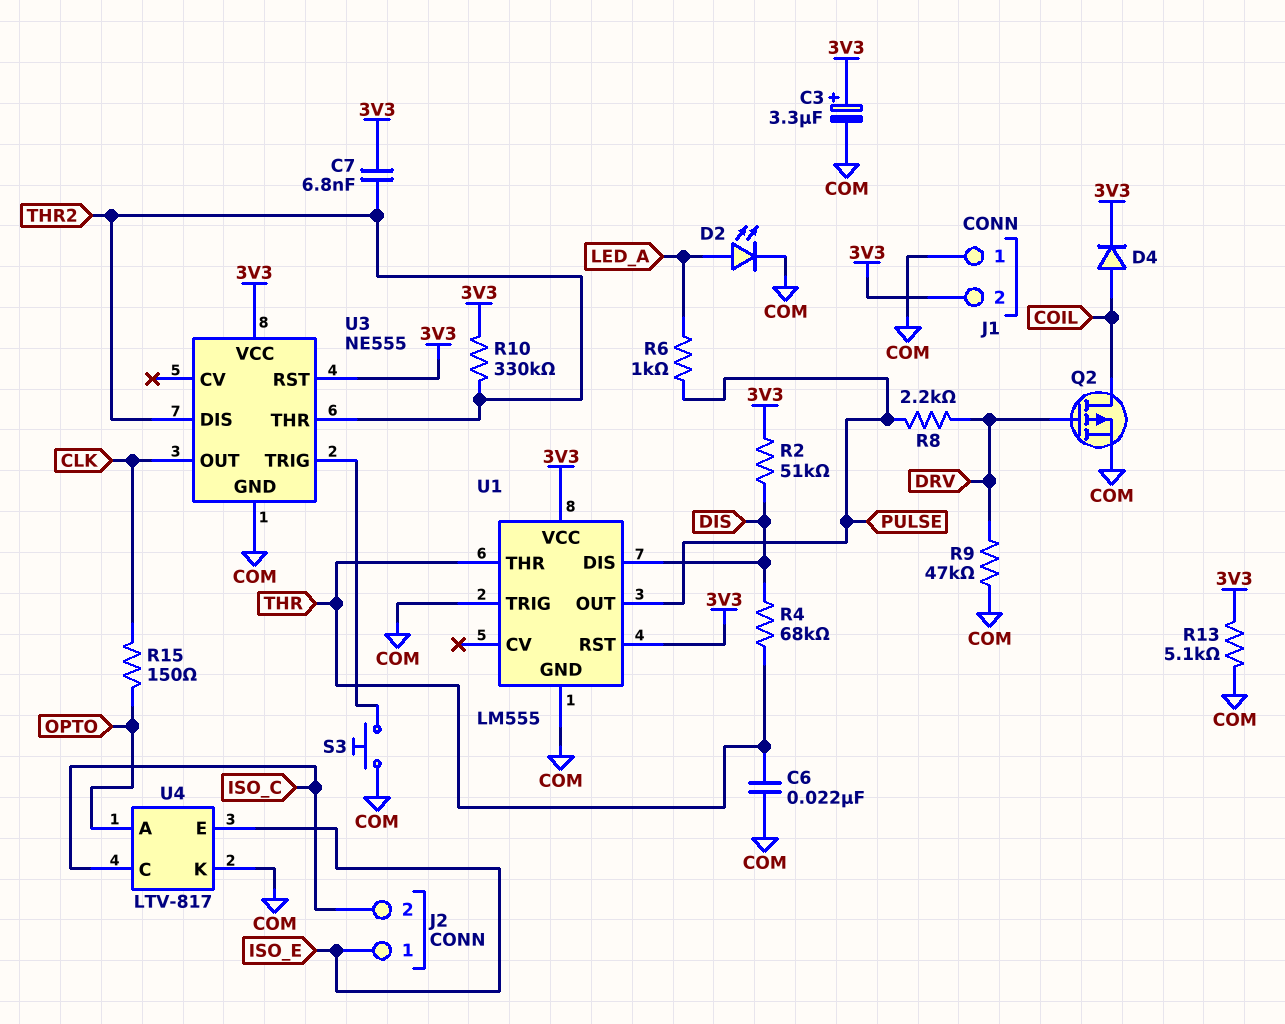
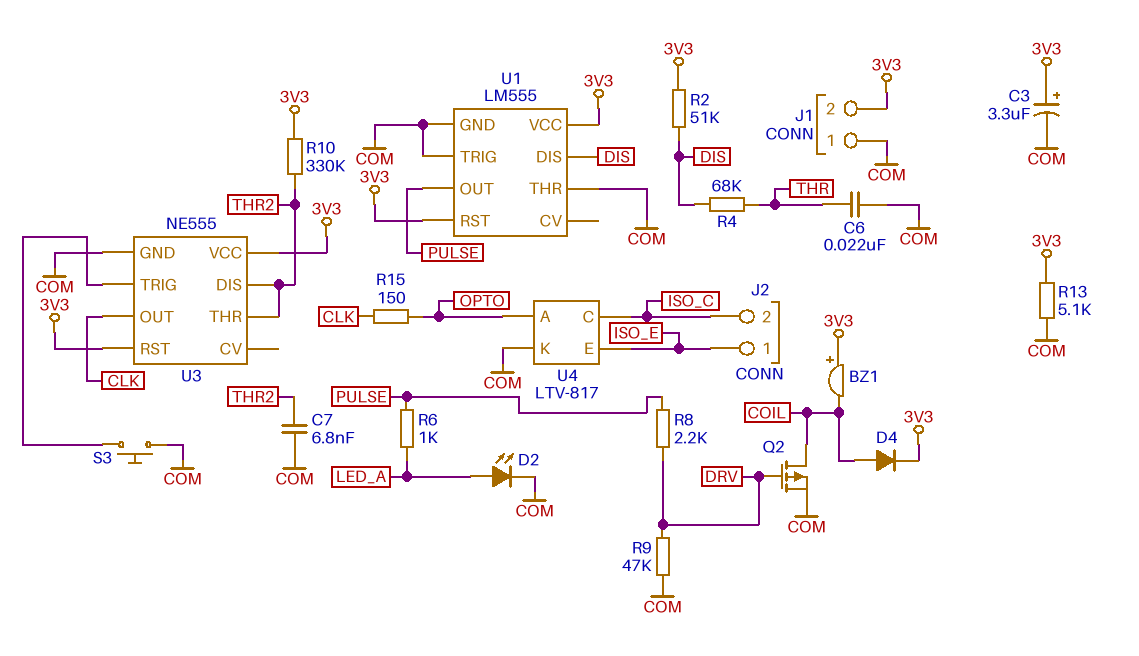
BZ1: none -> buzzer (plus 3V3, minus COIL)
C7: 6.8nF (3V3, THR2) -> 6.8nF (COM, THR2)
U1 pin THR: THR -> COM

